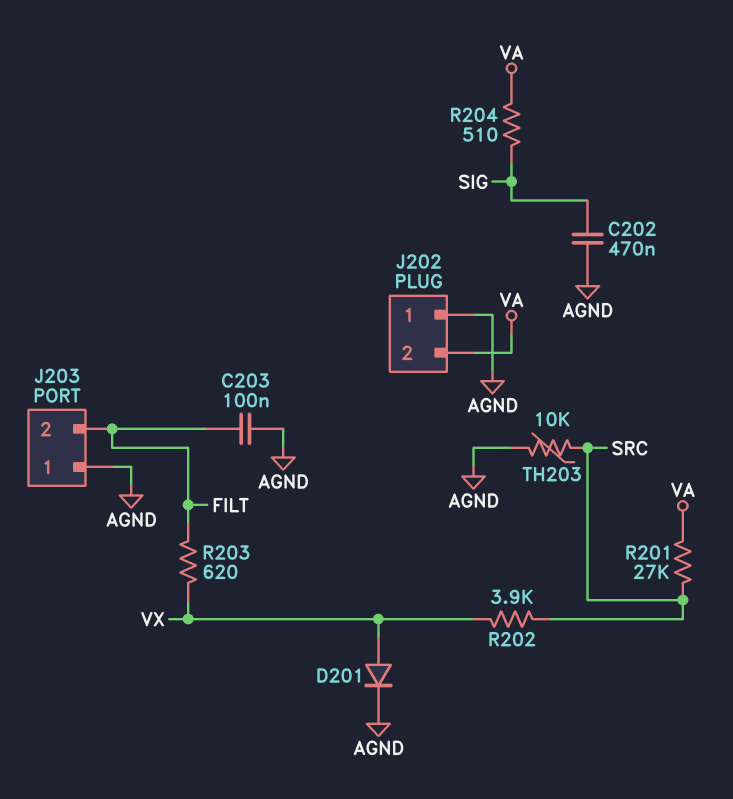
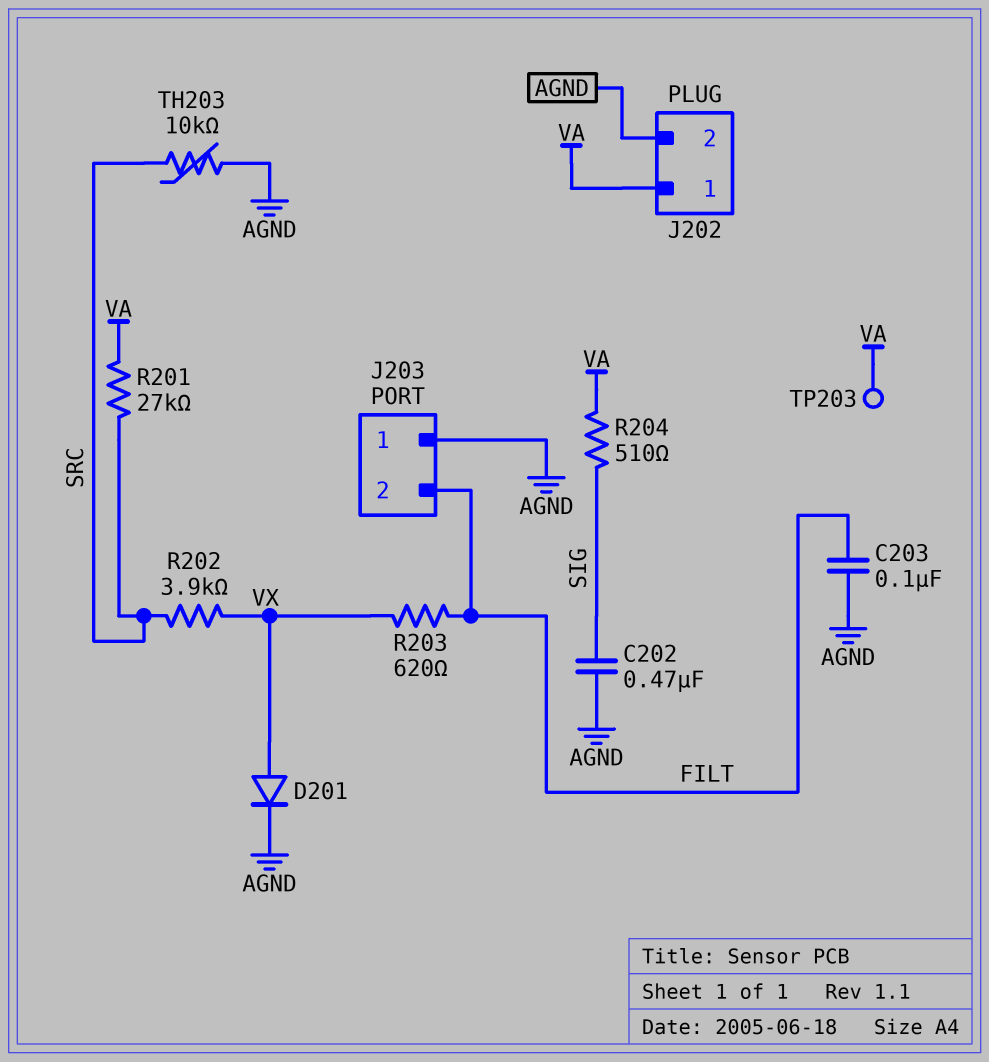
J202 pin 1: AGND -> VA
J202 pin 2: VA -> AGND
TP203: none -> test point (VA)

